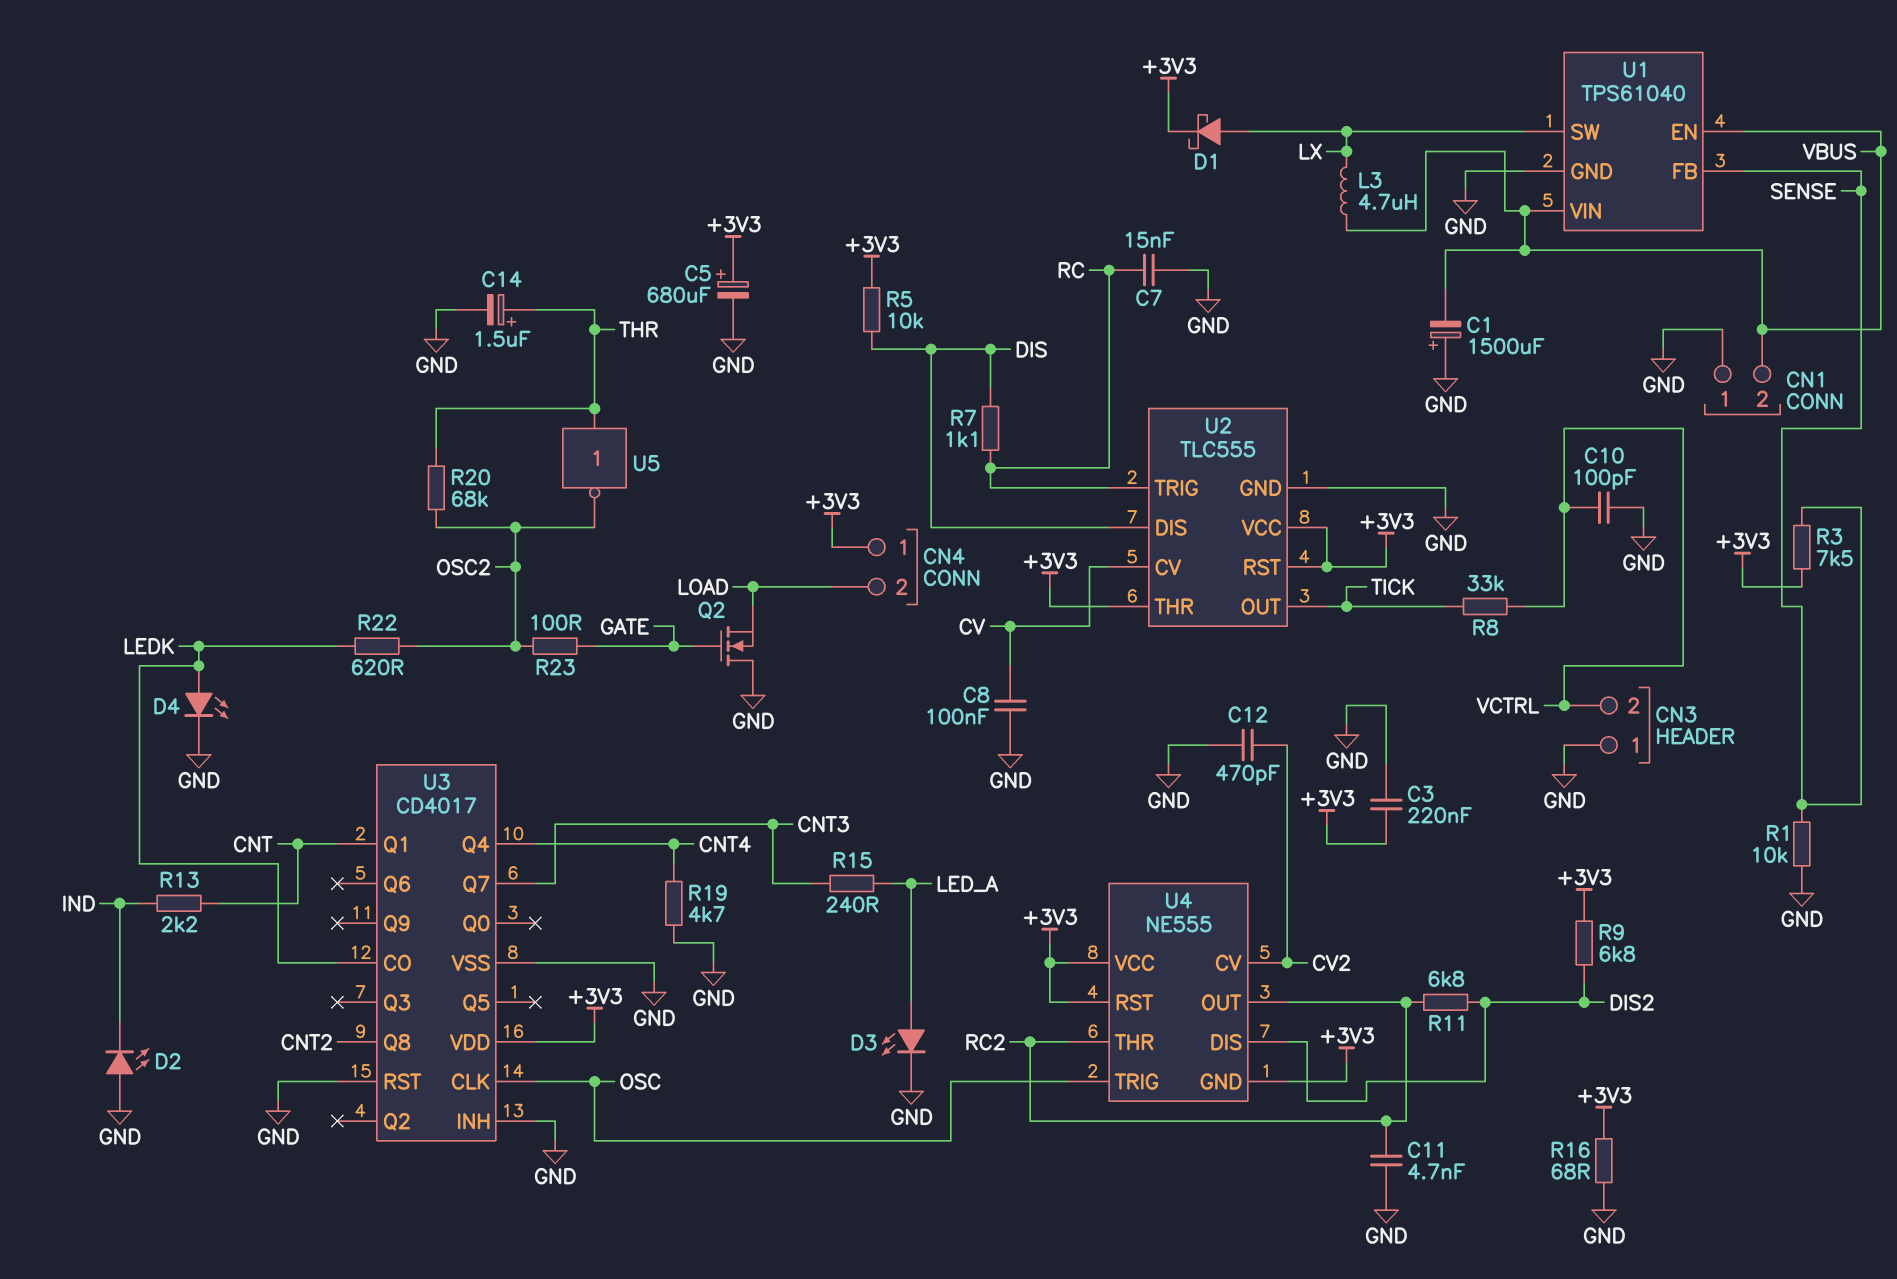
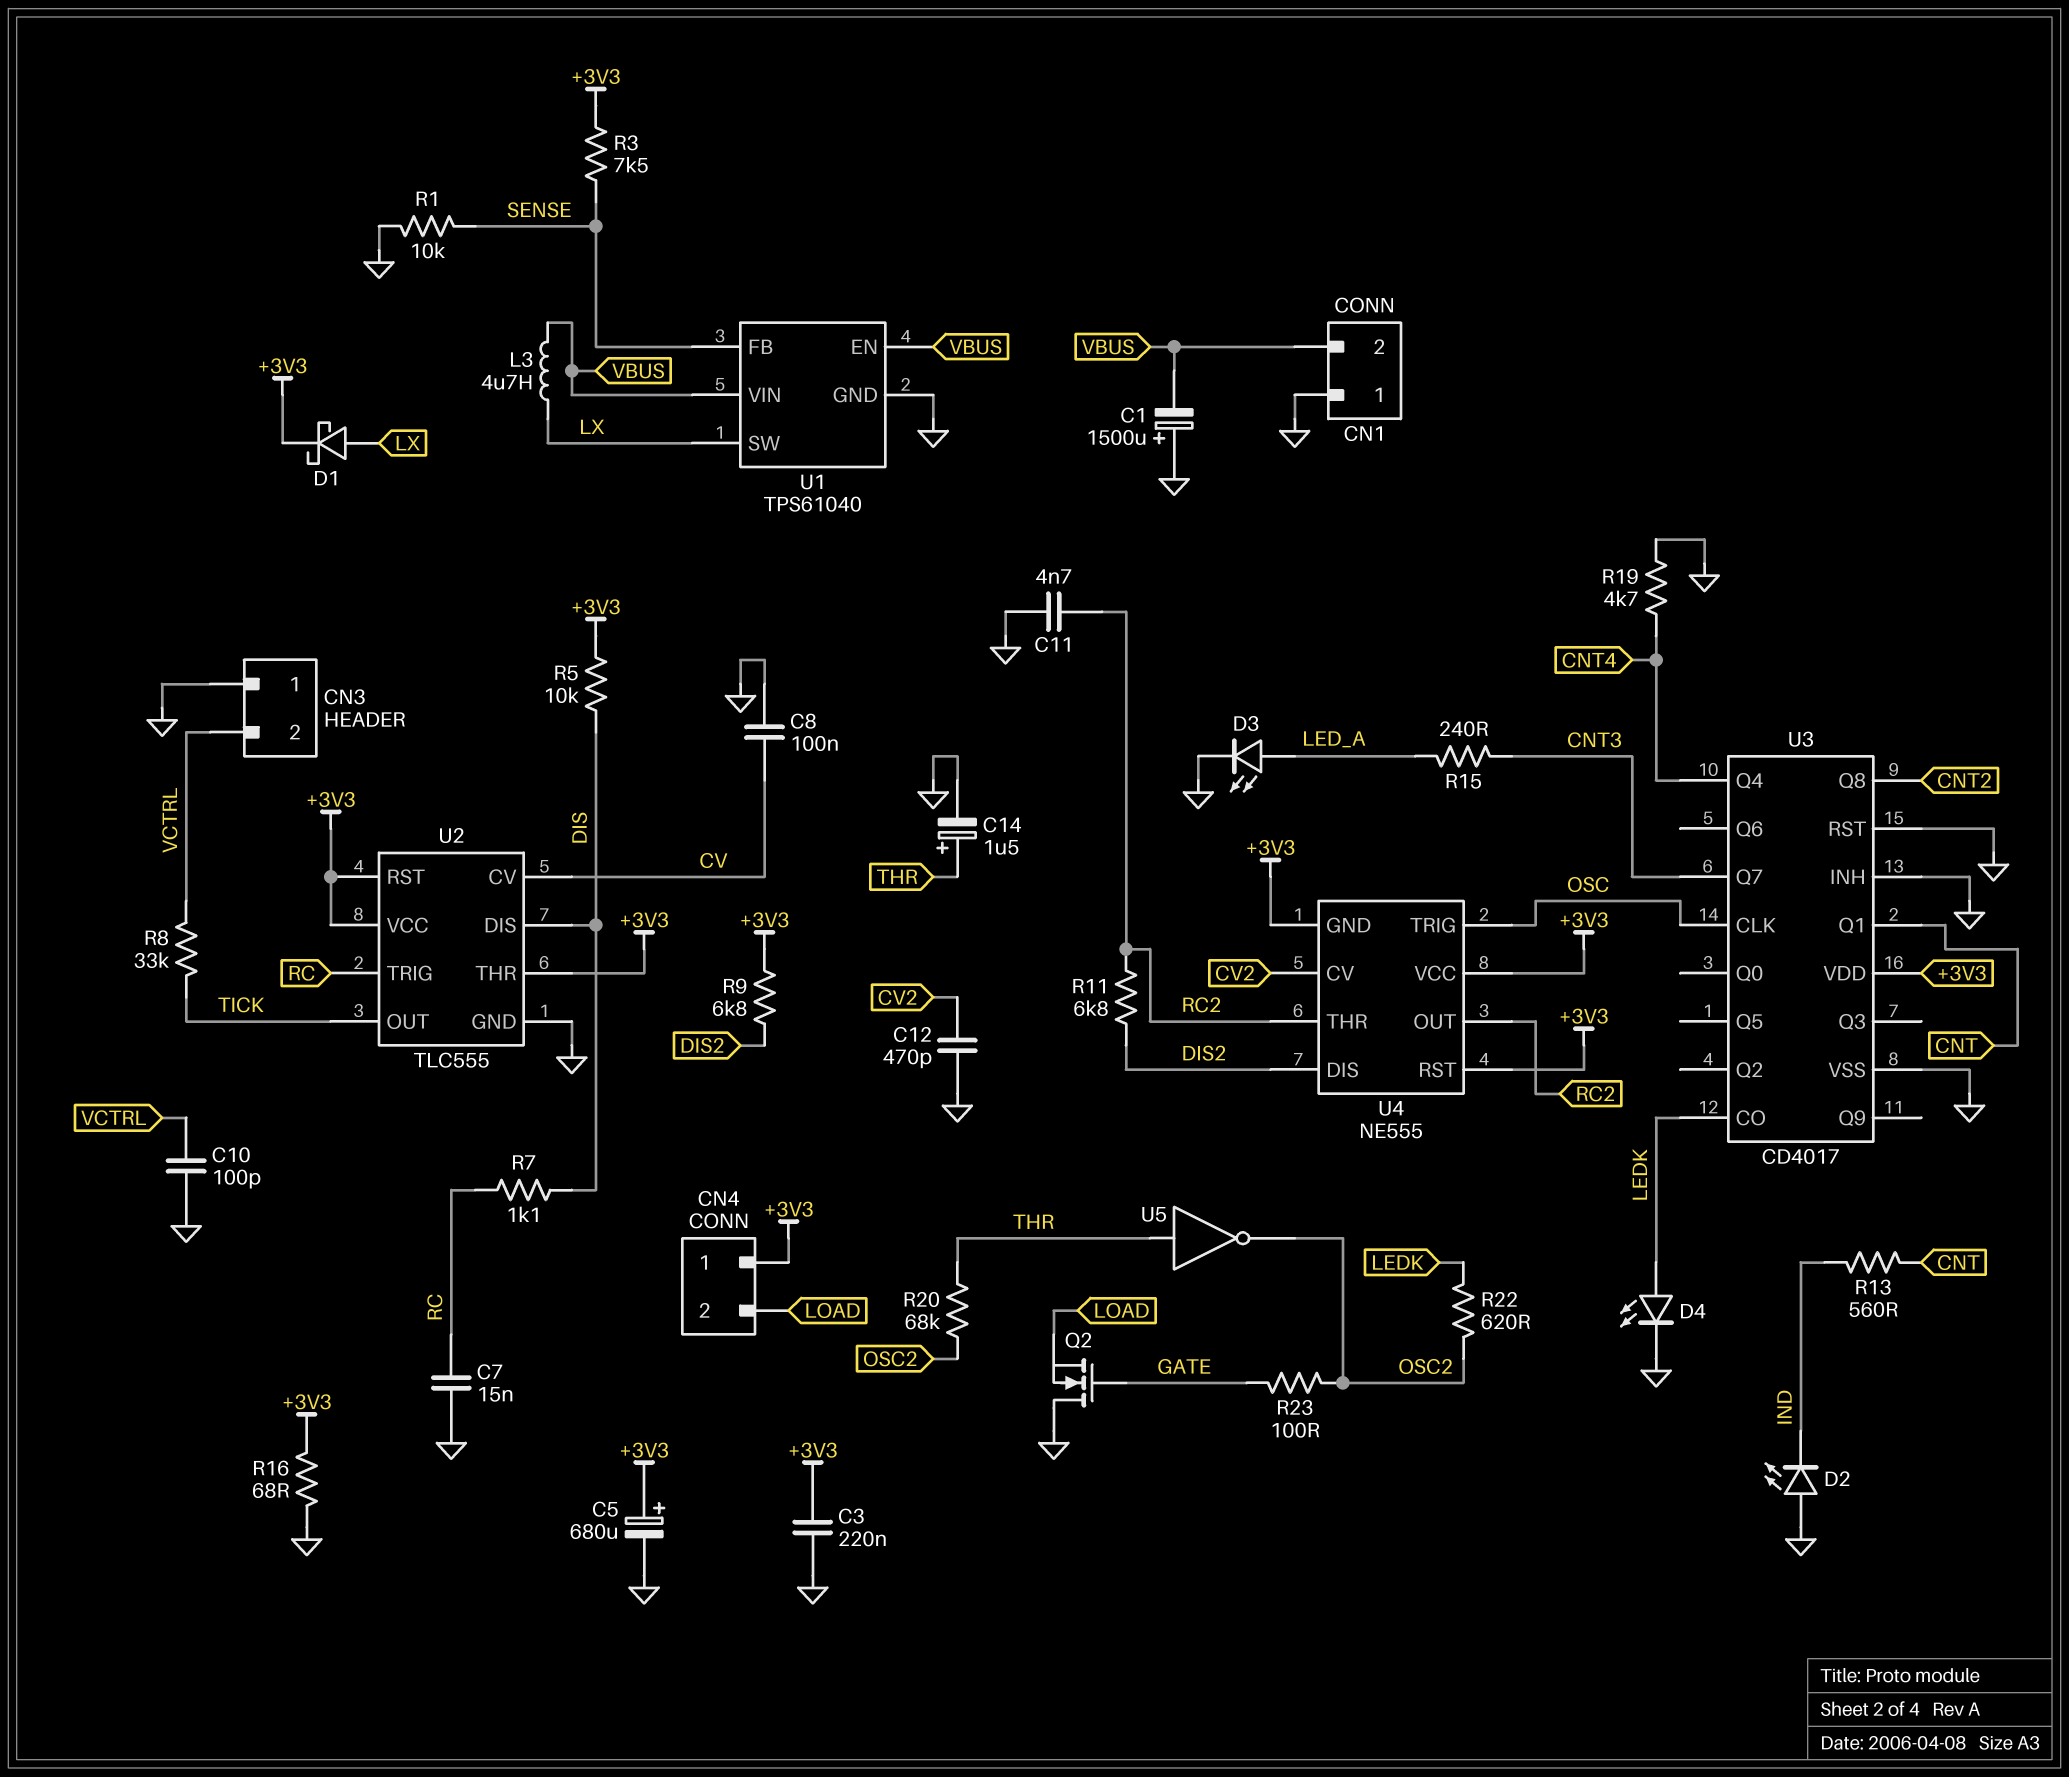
R13: 2.2k (CNT, IND) -> 560 (CNT, IND)

